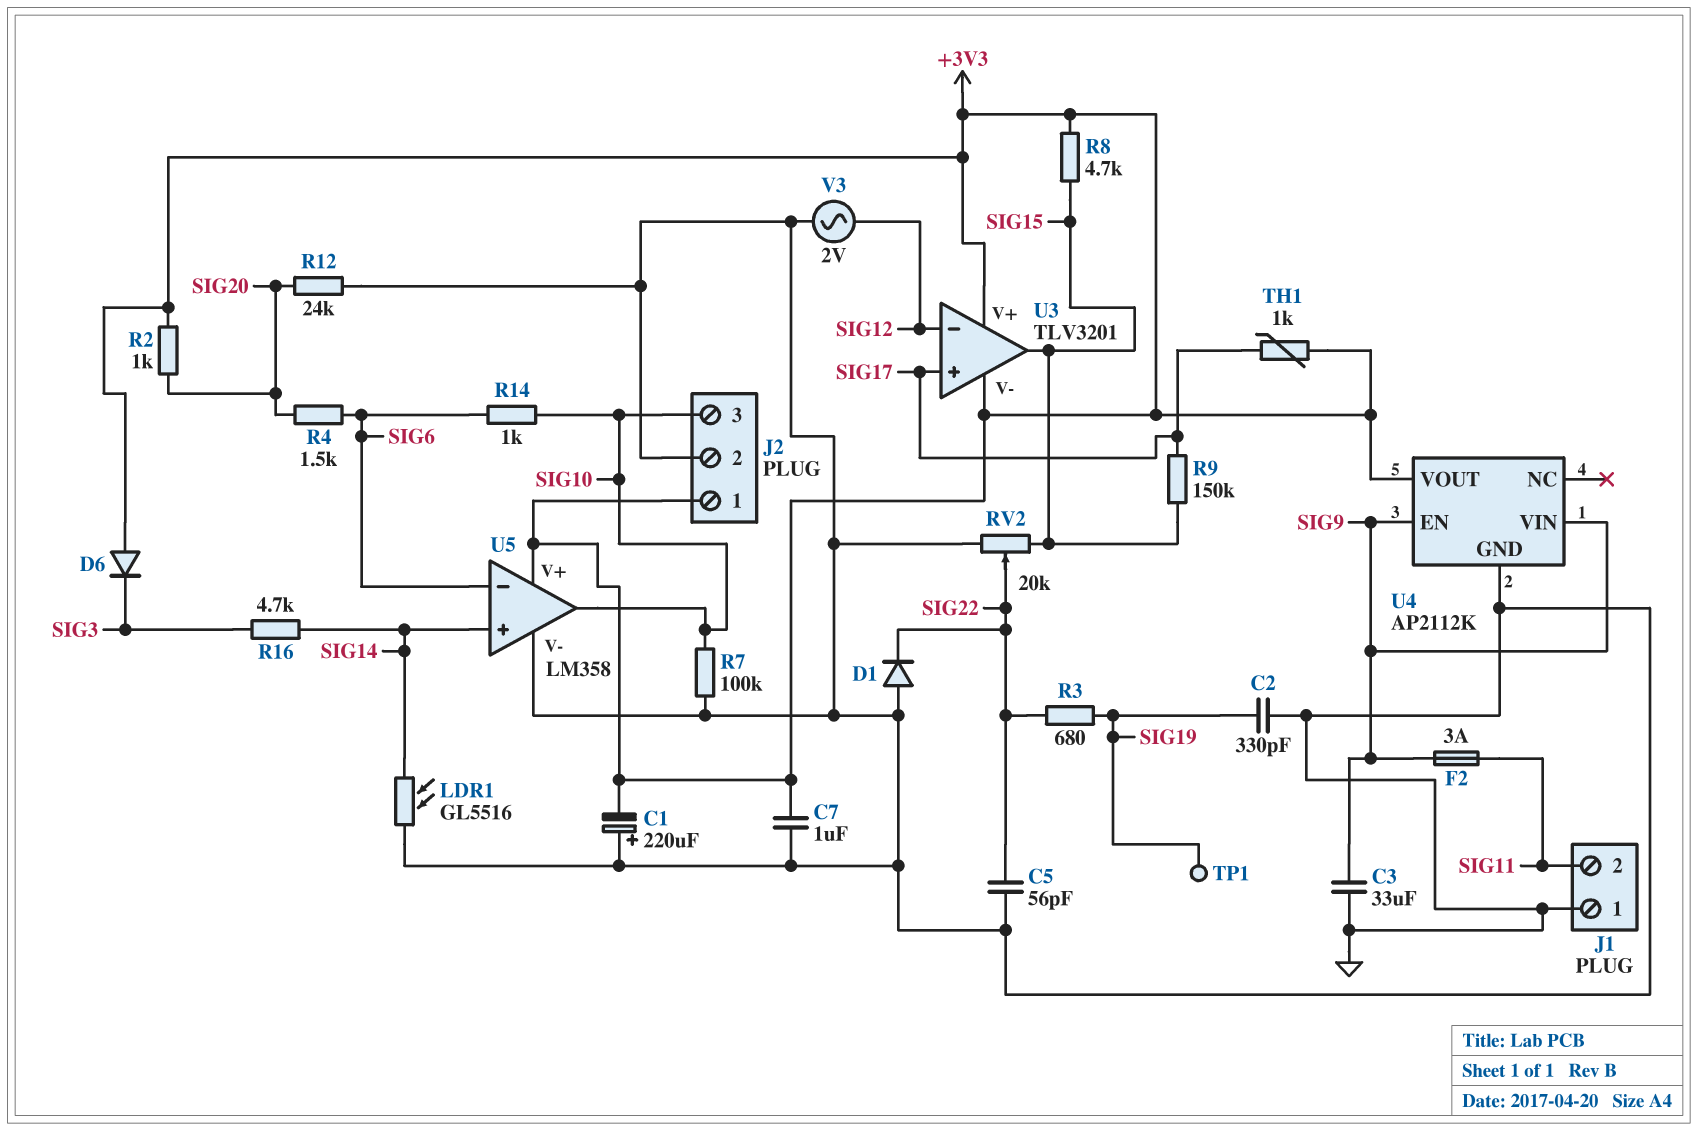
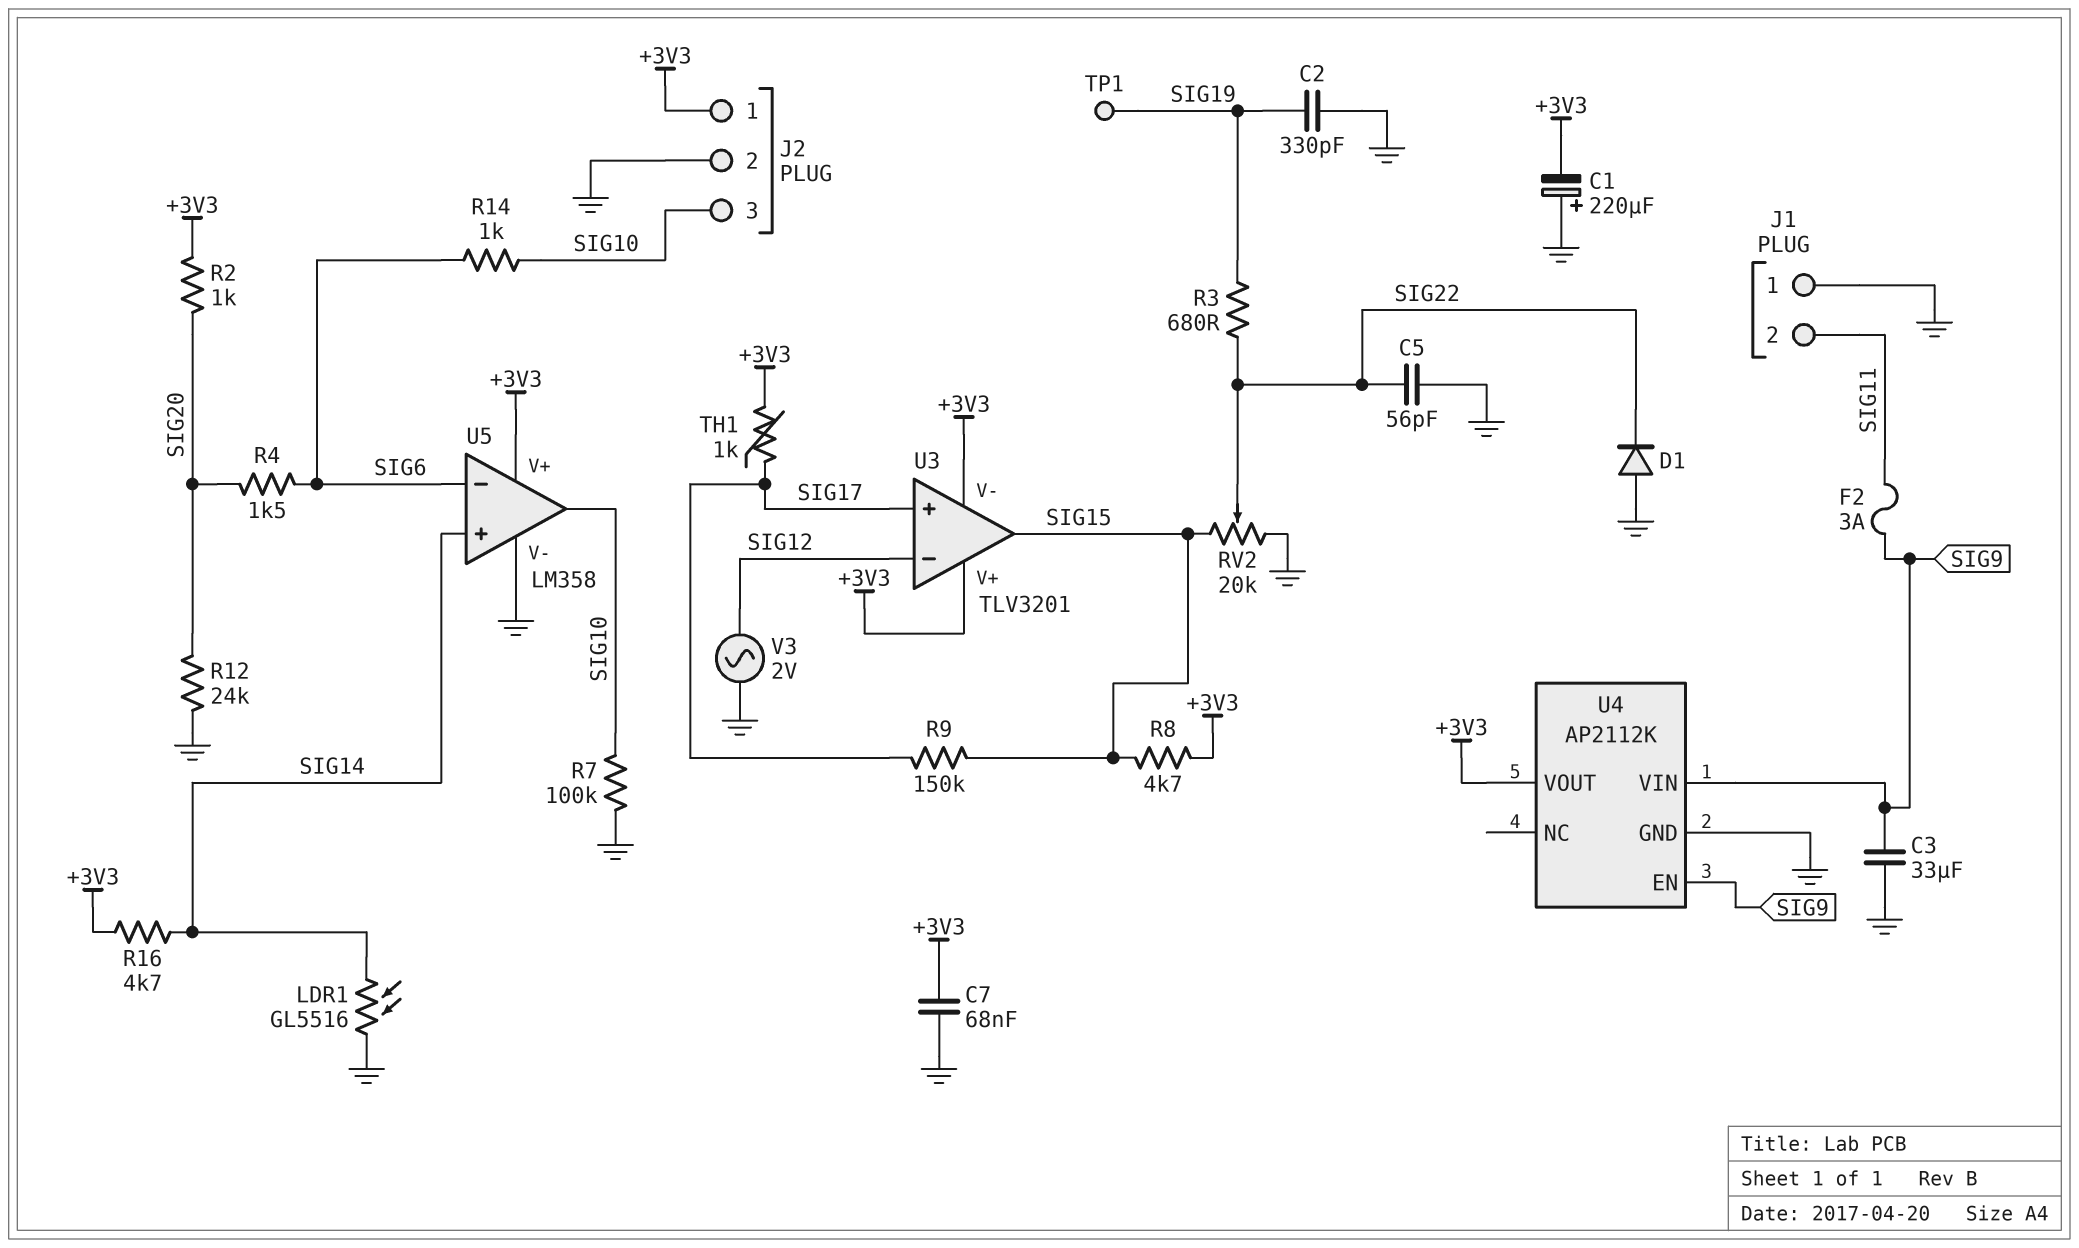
C7: 1uF (+3V3, GND) -> 68nF (+3V3, GND)
D6: diode (A +3V3, K SIG3) -> none
R16: 4.7k (SIG3, SIG14) -> 4.7k (+3V3, SIG14)

